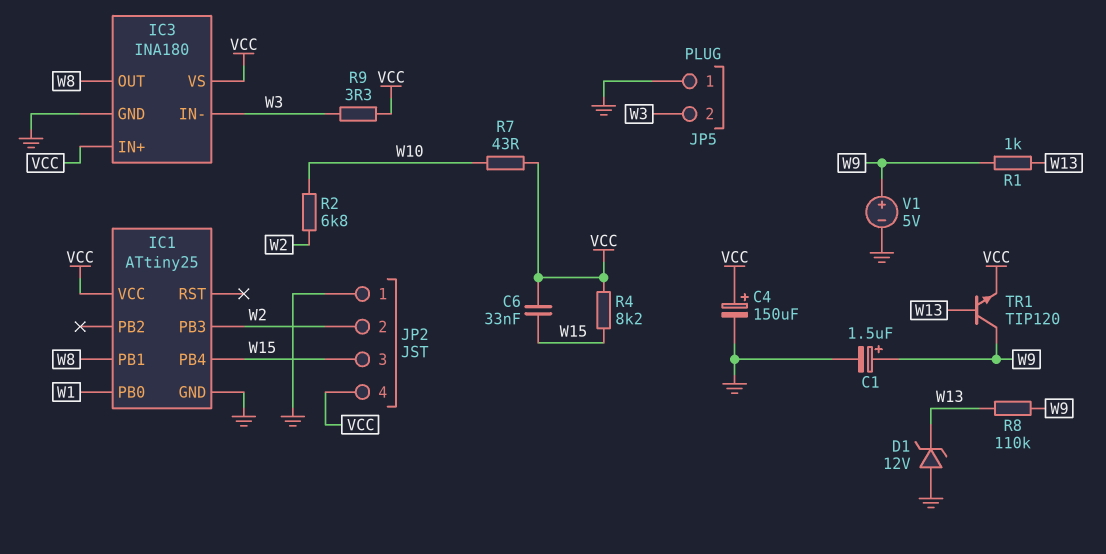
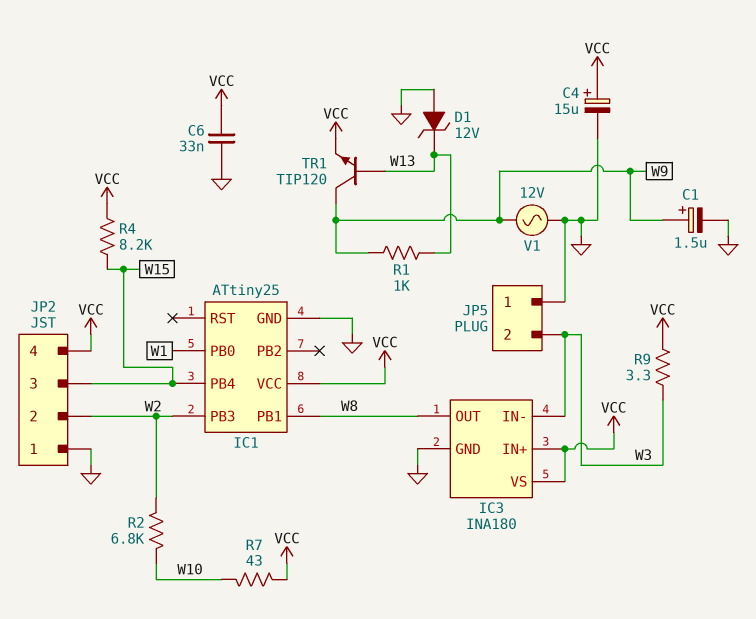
C4: 150uF (plus VCC, minus GND) -> 15uF (plus VCC, minus GND)
C6: 33nF (VCC, W15) -> 33nF (GND, VCC)
R8: 110k (W9, W13) -> none
V1: 5V (plus W9, minus GND) -> AC 12V (GND, W9)

